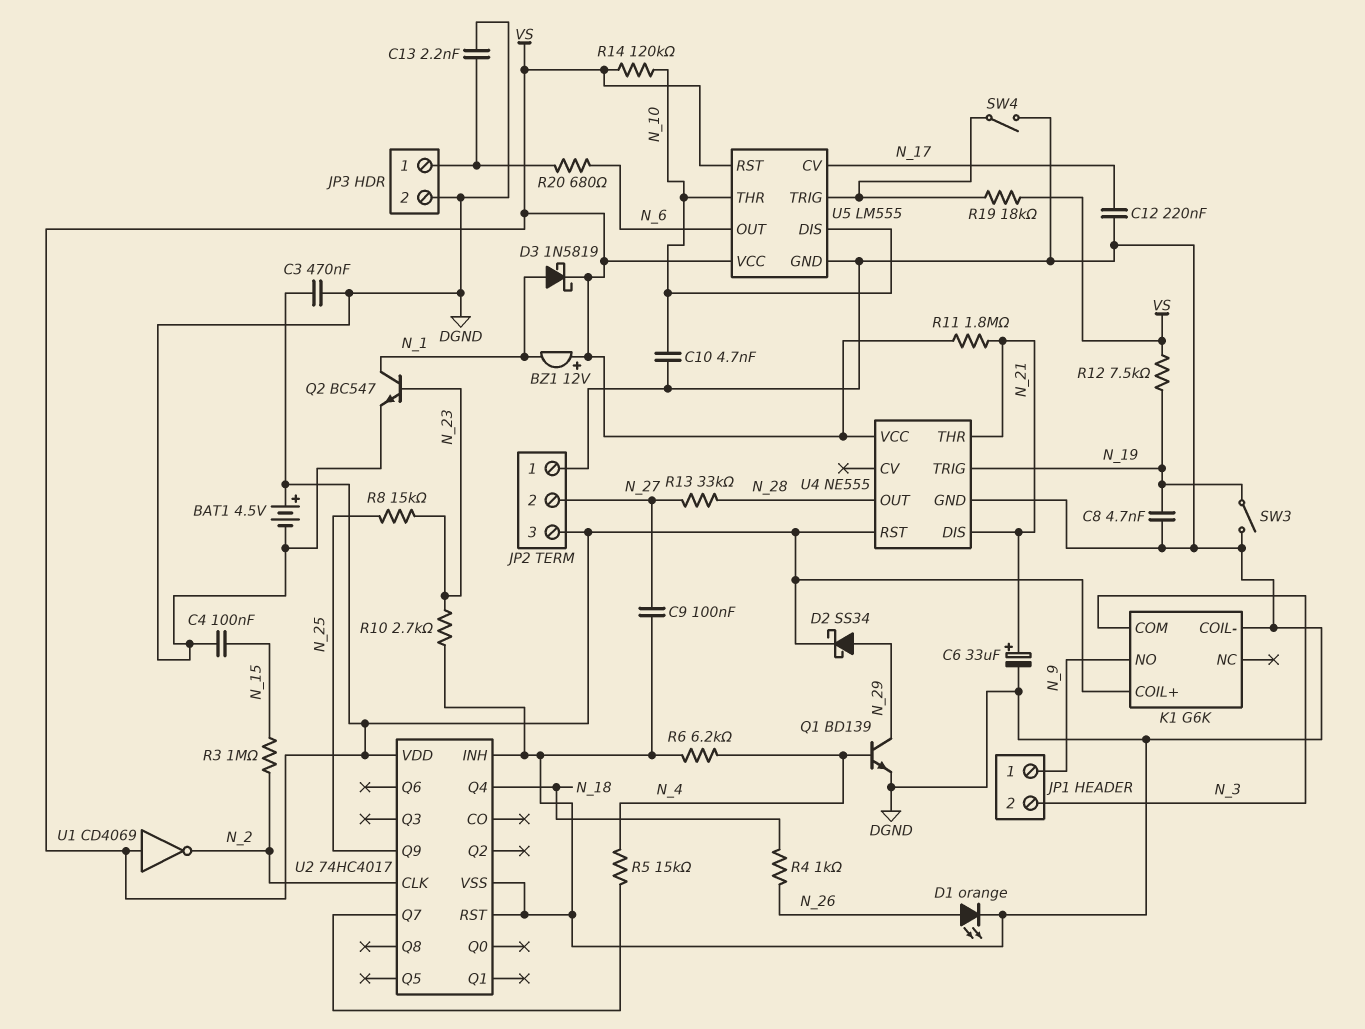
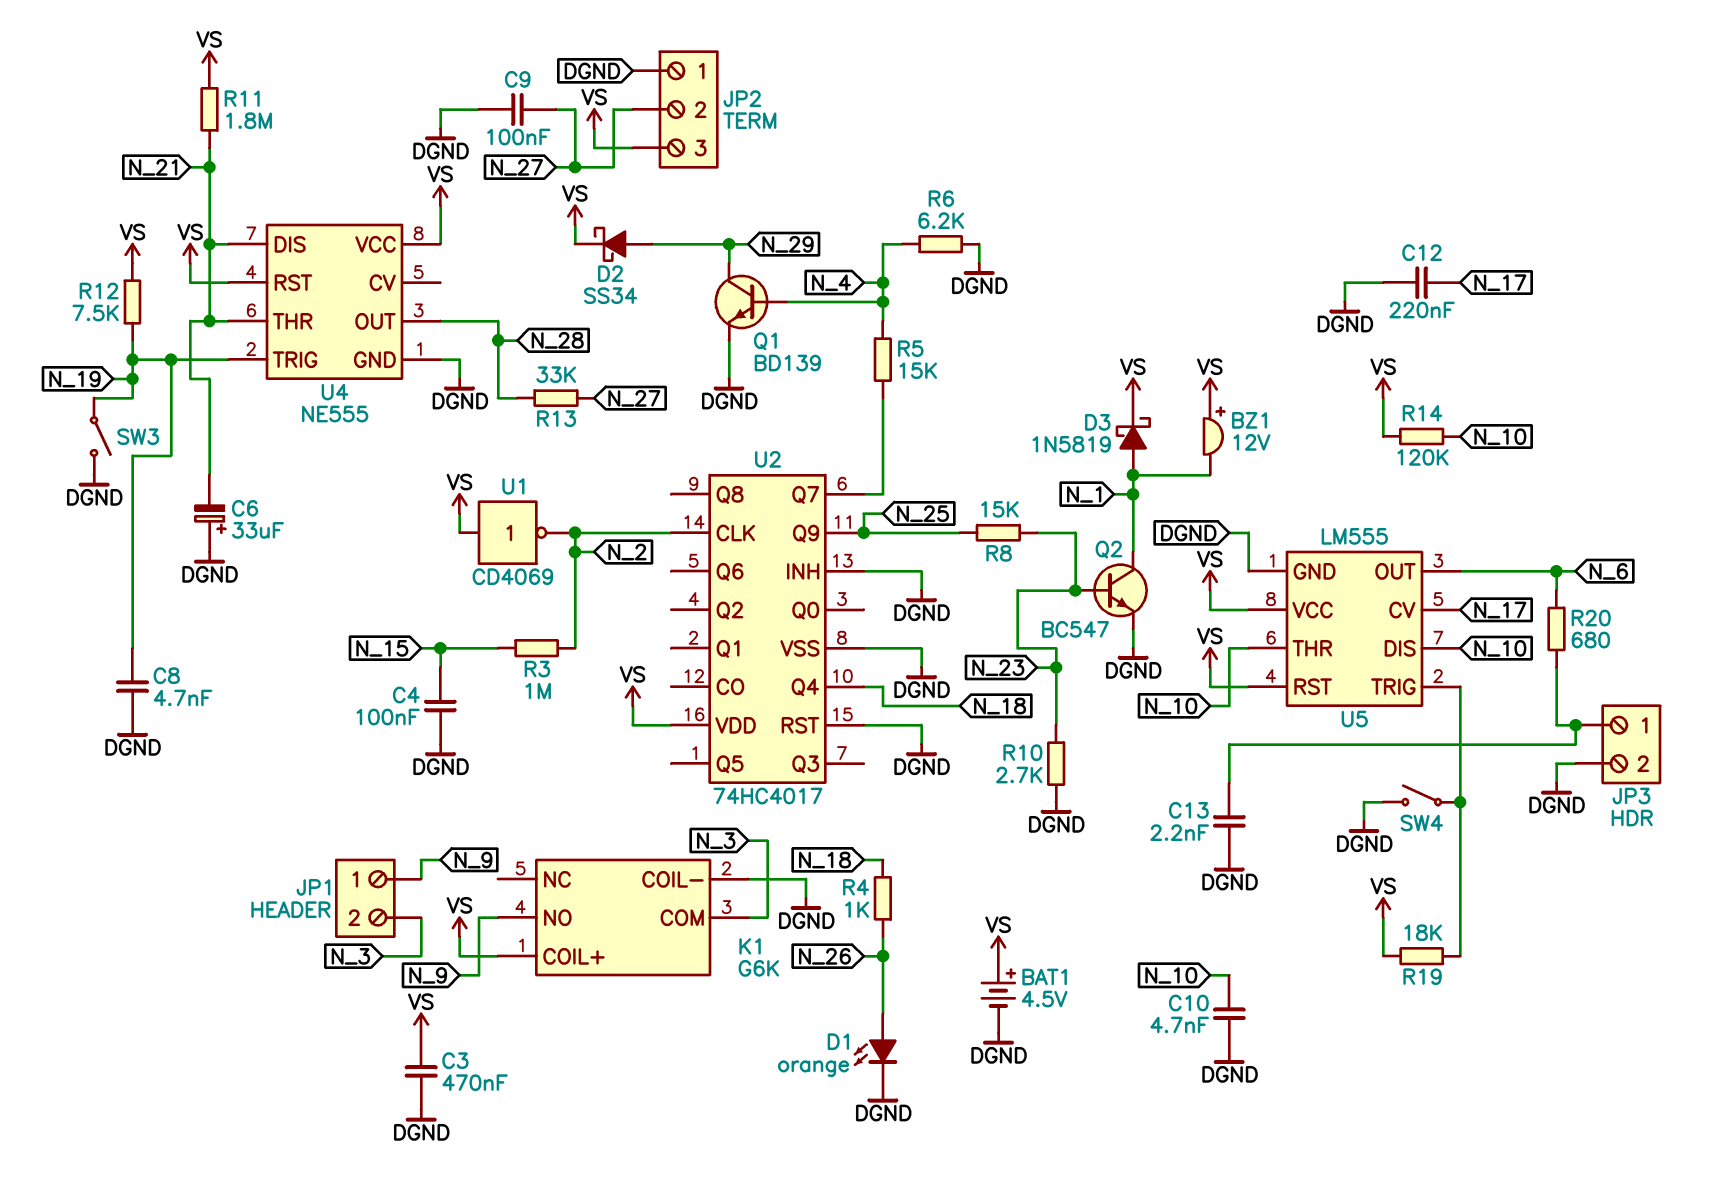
C6: 33uF (plus N_21, minus DGND) -> 33uF (plus DGND, minus N_21)

